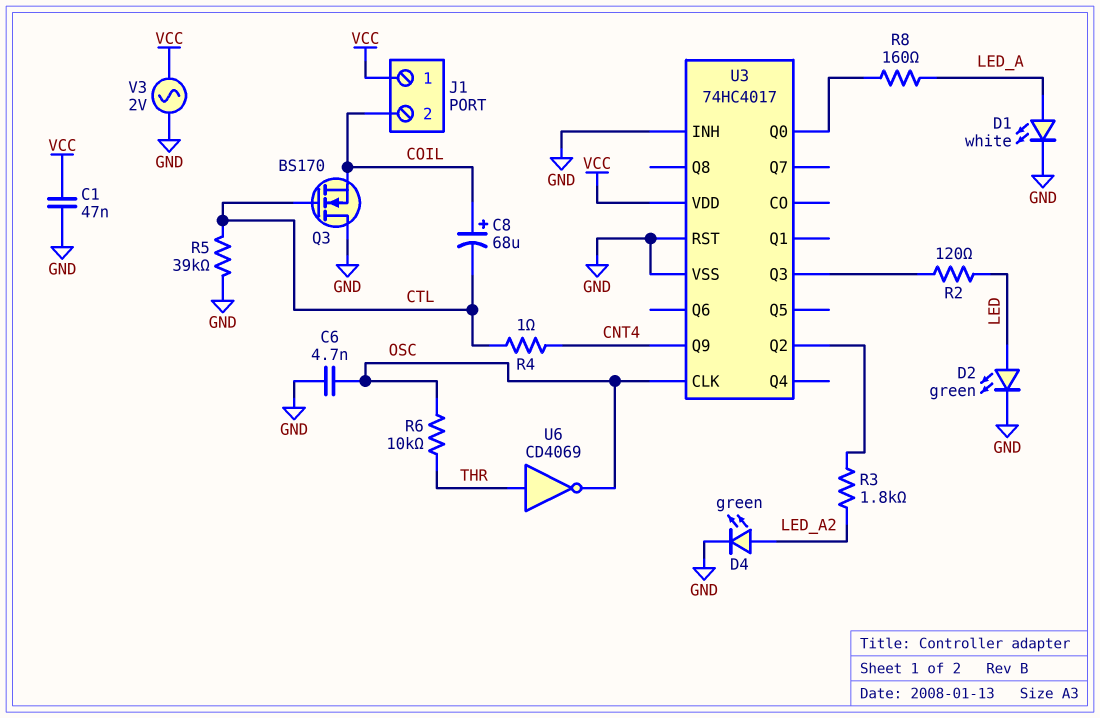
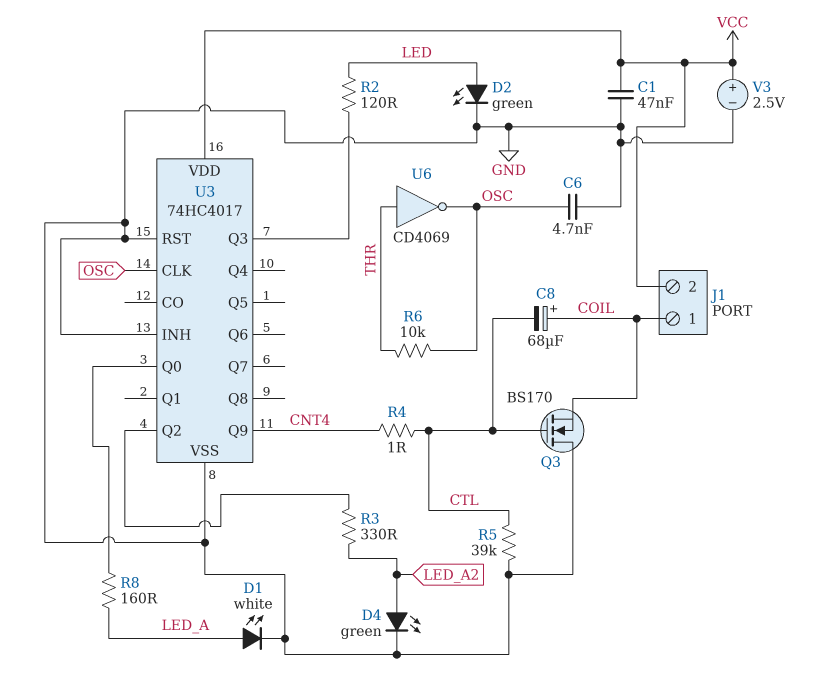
J1 pin 1: VCC -> COIL
J1 pin 2: COIL -> VCC
R3: 1.8k (LED_A2, U3/Q2) -> 330 (LED_A2, U3/Q2)
V3: AC 2V (GND, VCC) -> 2.5V (plus VCC, minus GND)

